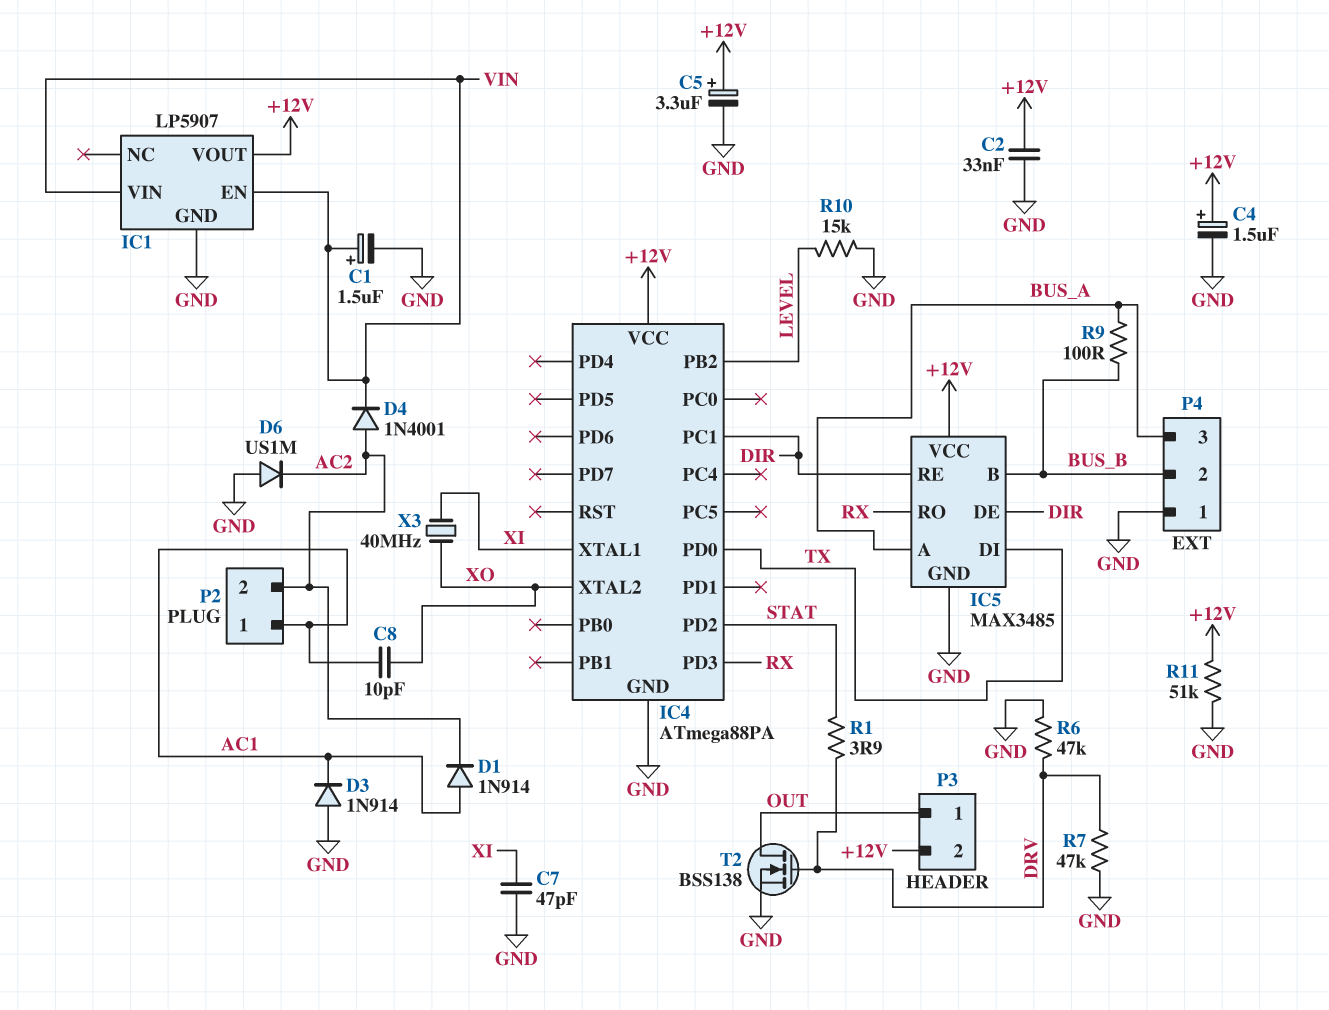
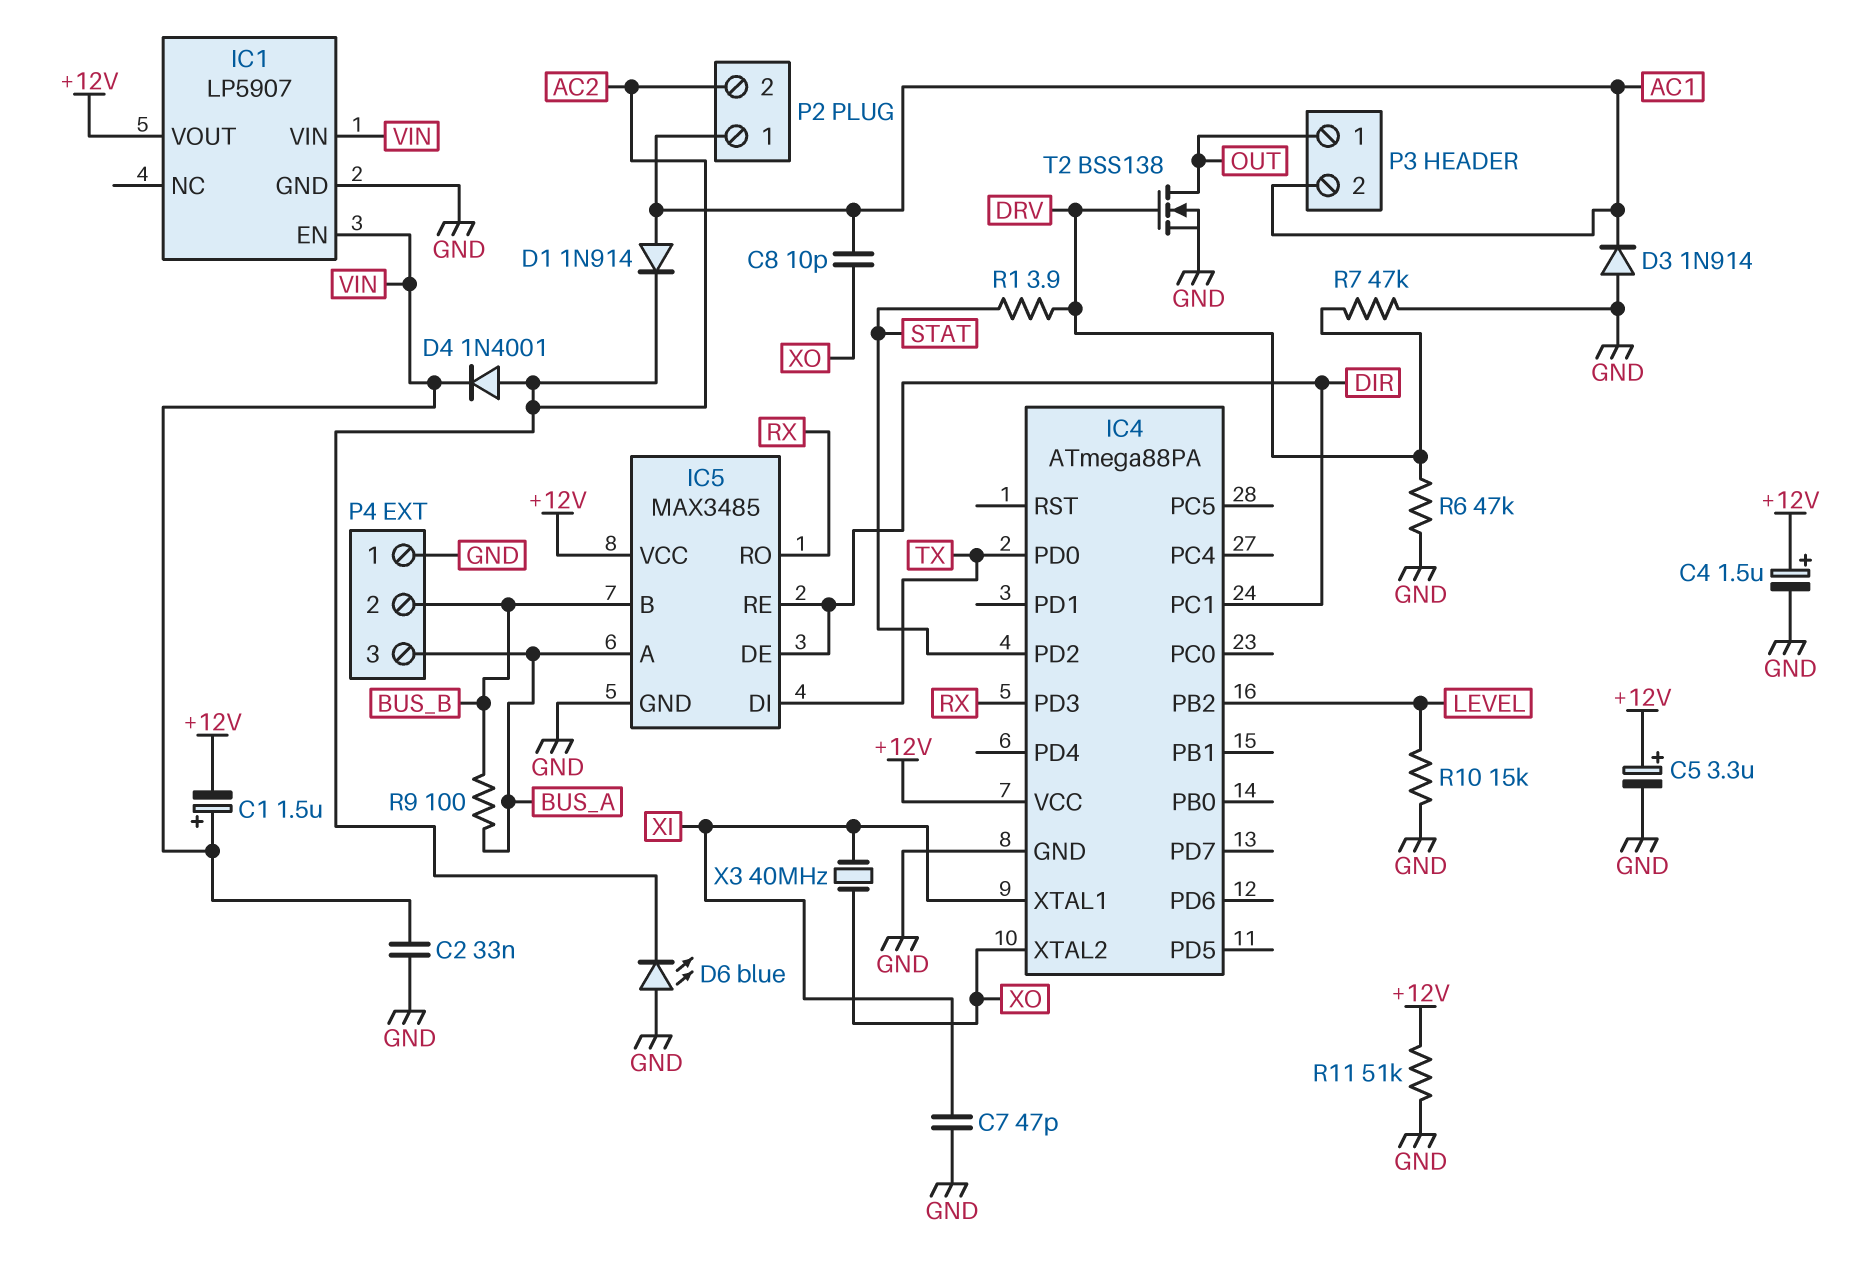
C1: 1.5uF (plus VIN, minus GND) -> 1.5uF (plus VIN, minus +12V)
C2: 33nF (+12V, GND) -> 33nF (GND, VIN)
D6: diode US1M (A GND, K AC2) -> LED blue (A GND, K AC2)
P3 pin 2: +12V -> AC1

